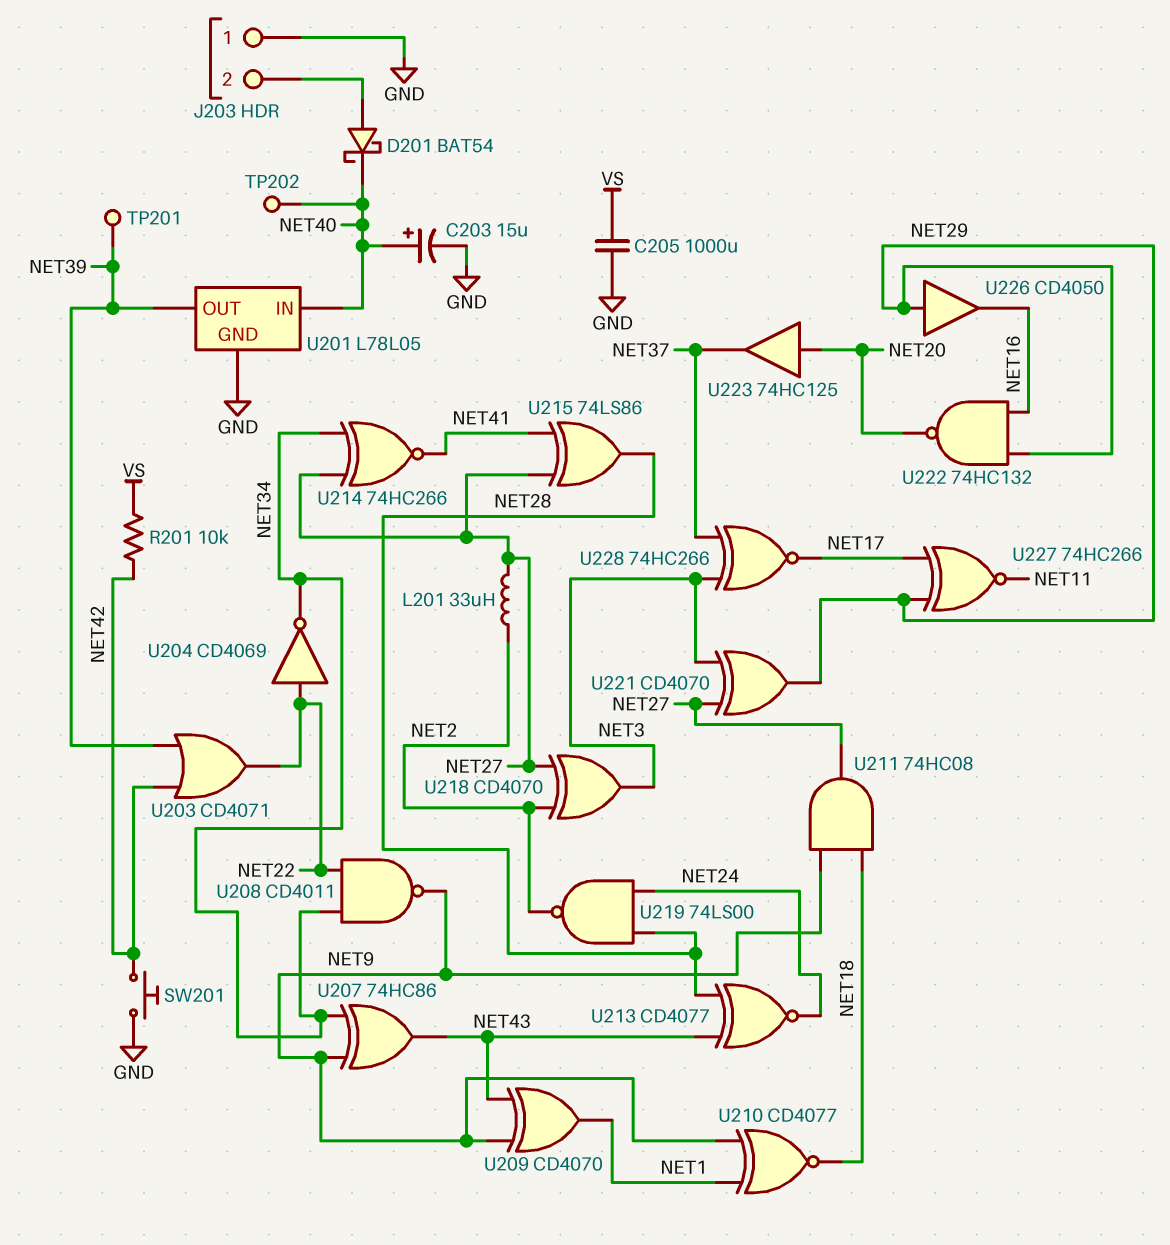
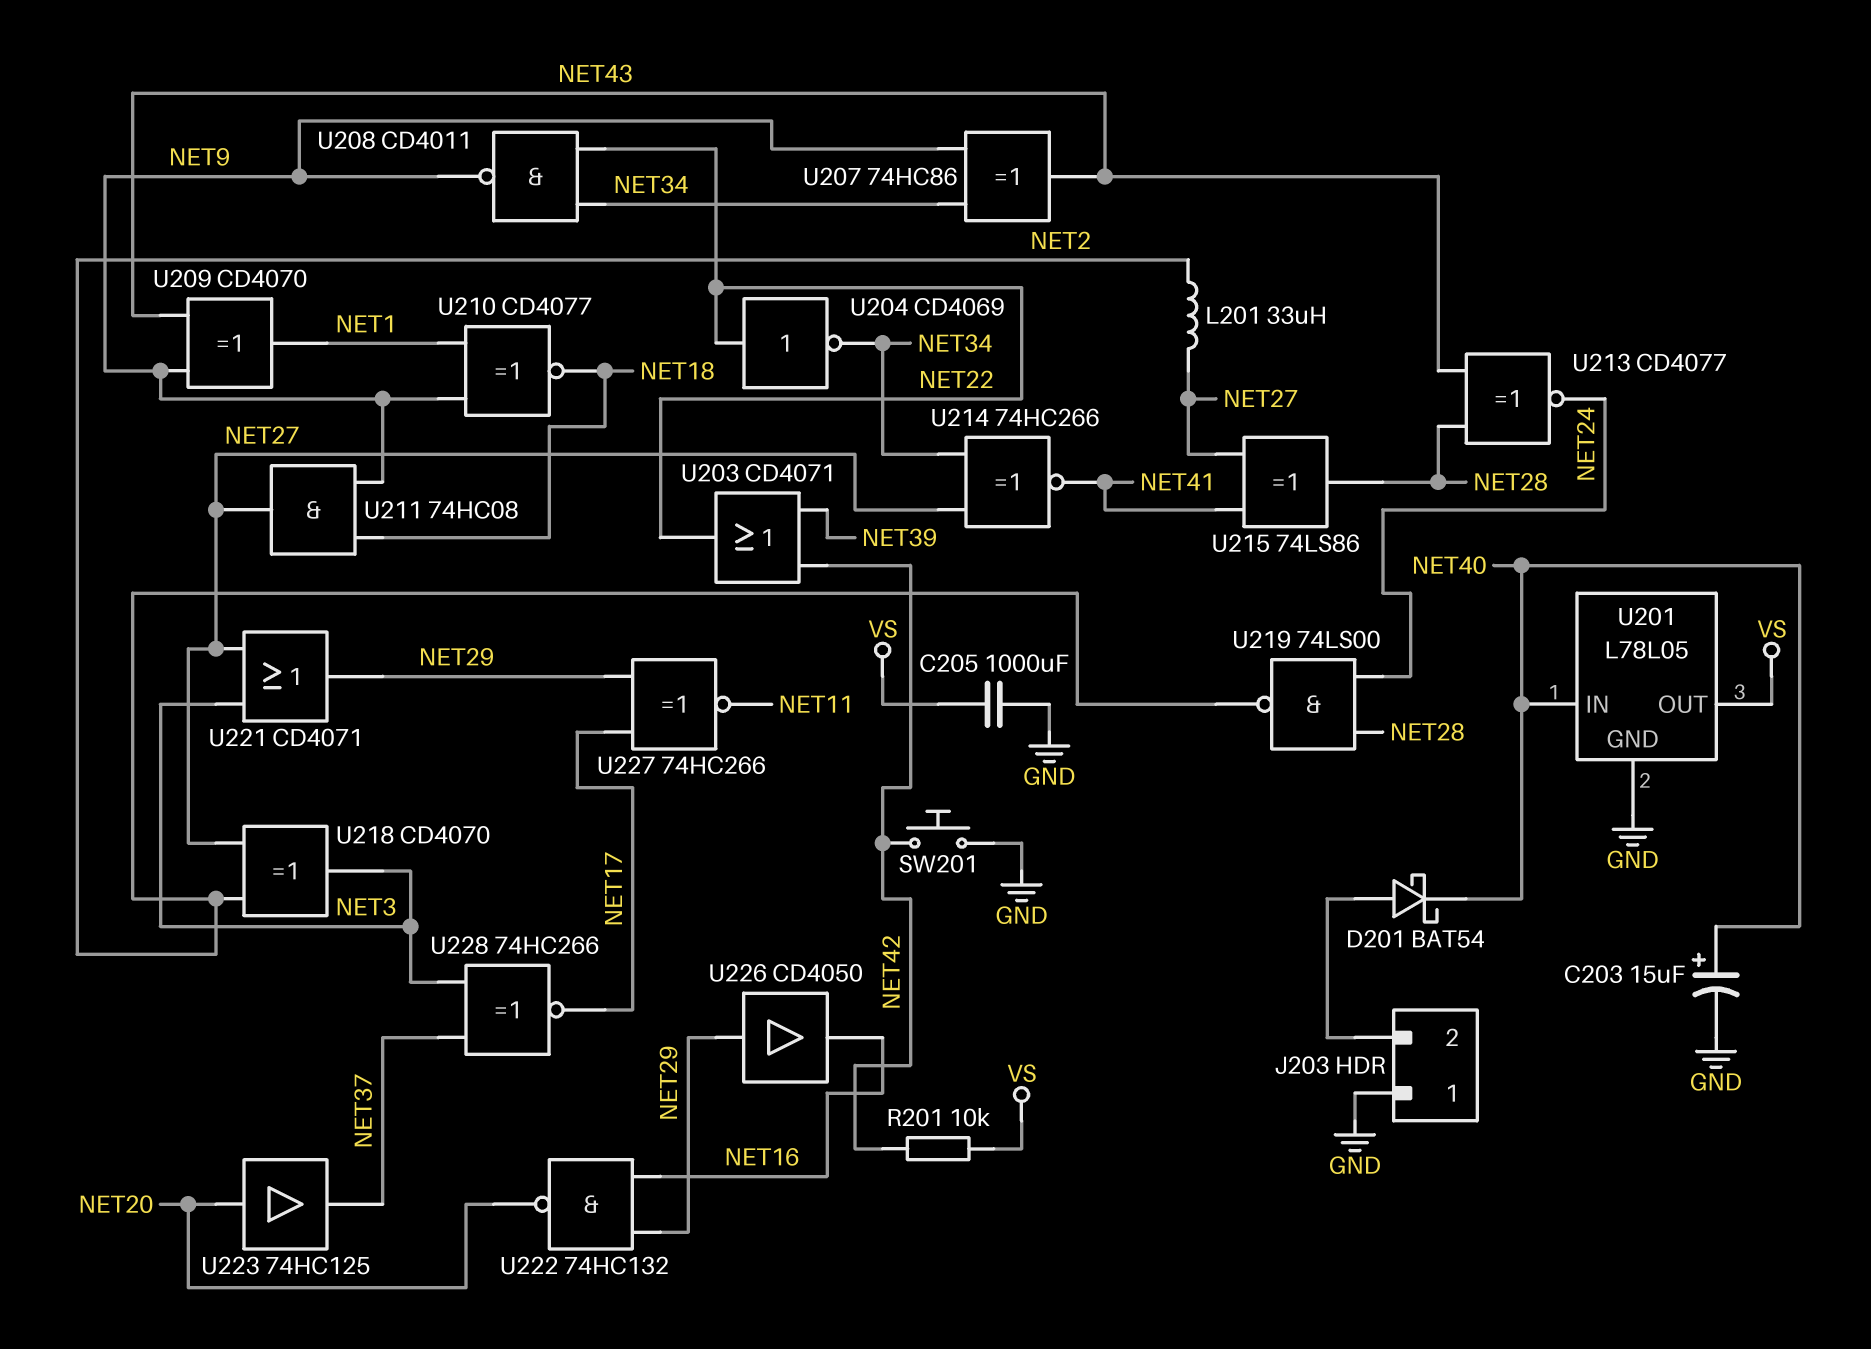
TP201: test point (NET39) -> none
TP202: test point (NET40) -> none
U201 pin OUT: NET39 -> VS
U221: XOR CD4070 (in NET3, in NET27, out NET29) -> OR CD4071 (in NET3, in NET27, out NET29)

